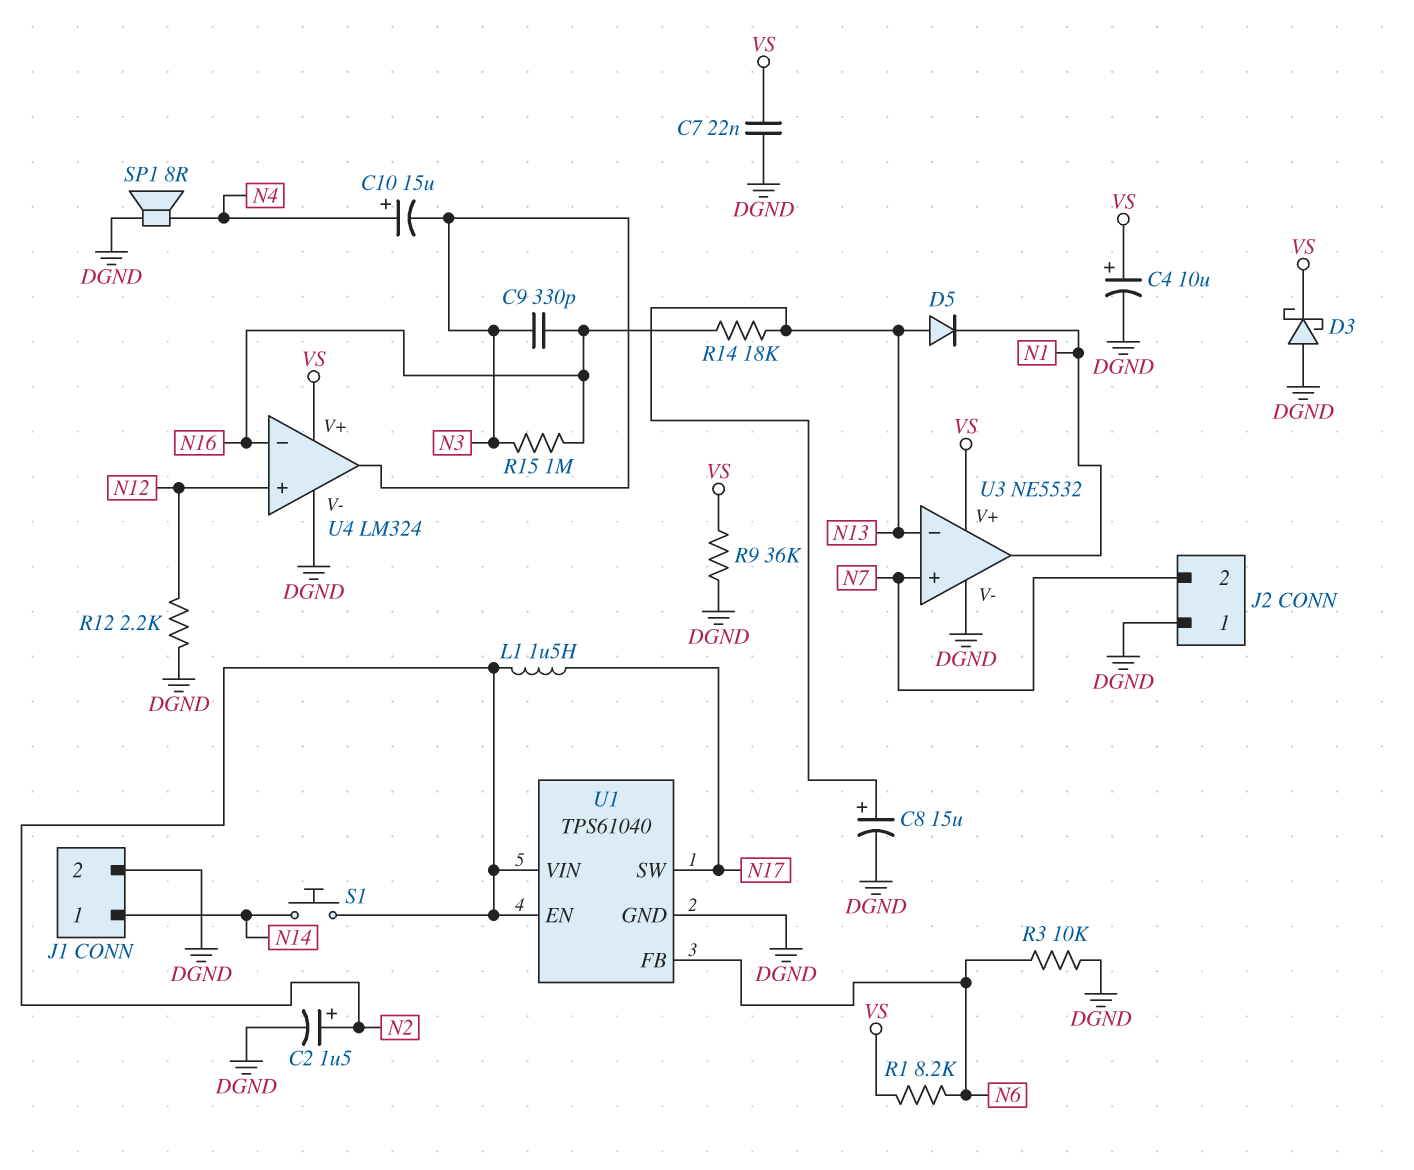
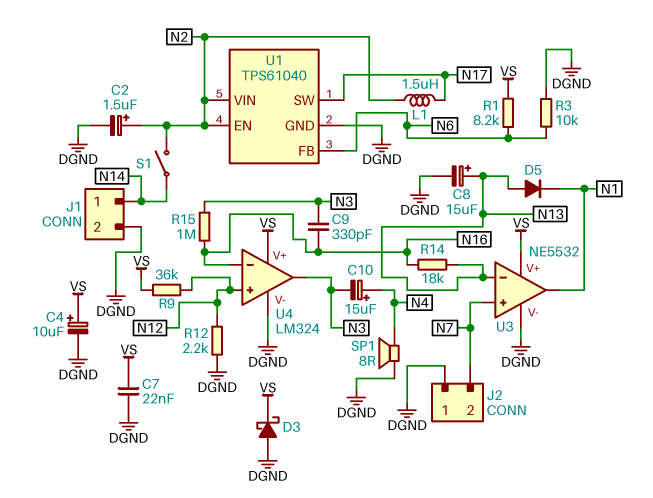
R9: 36k (DGND, VS) -> 36k (N12, VS)
S1: button (N2, N14) -> switch (N2, N14)

